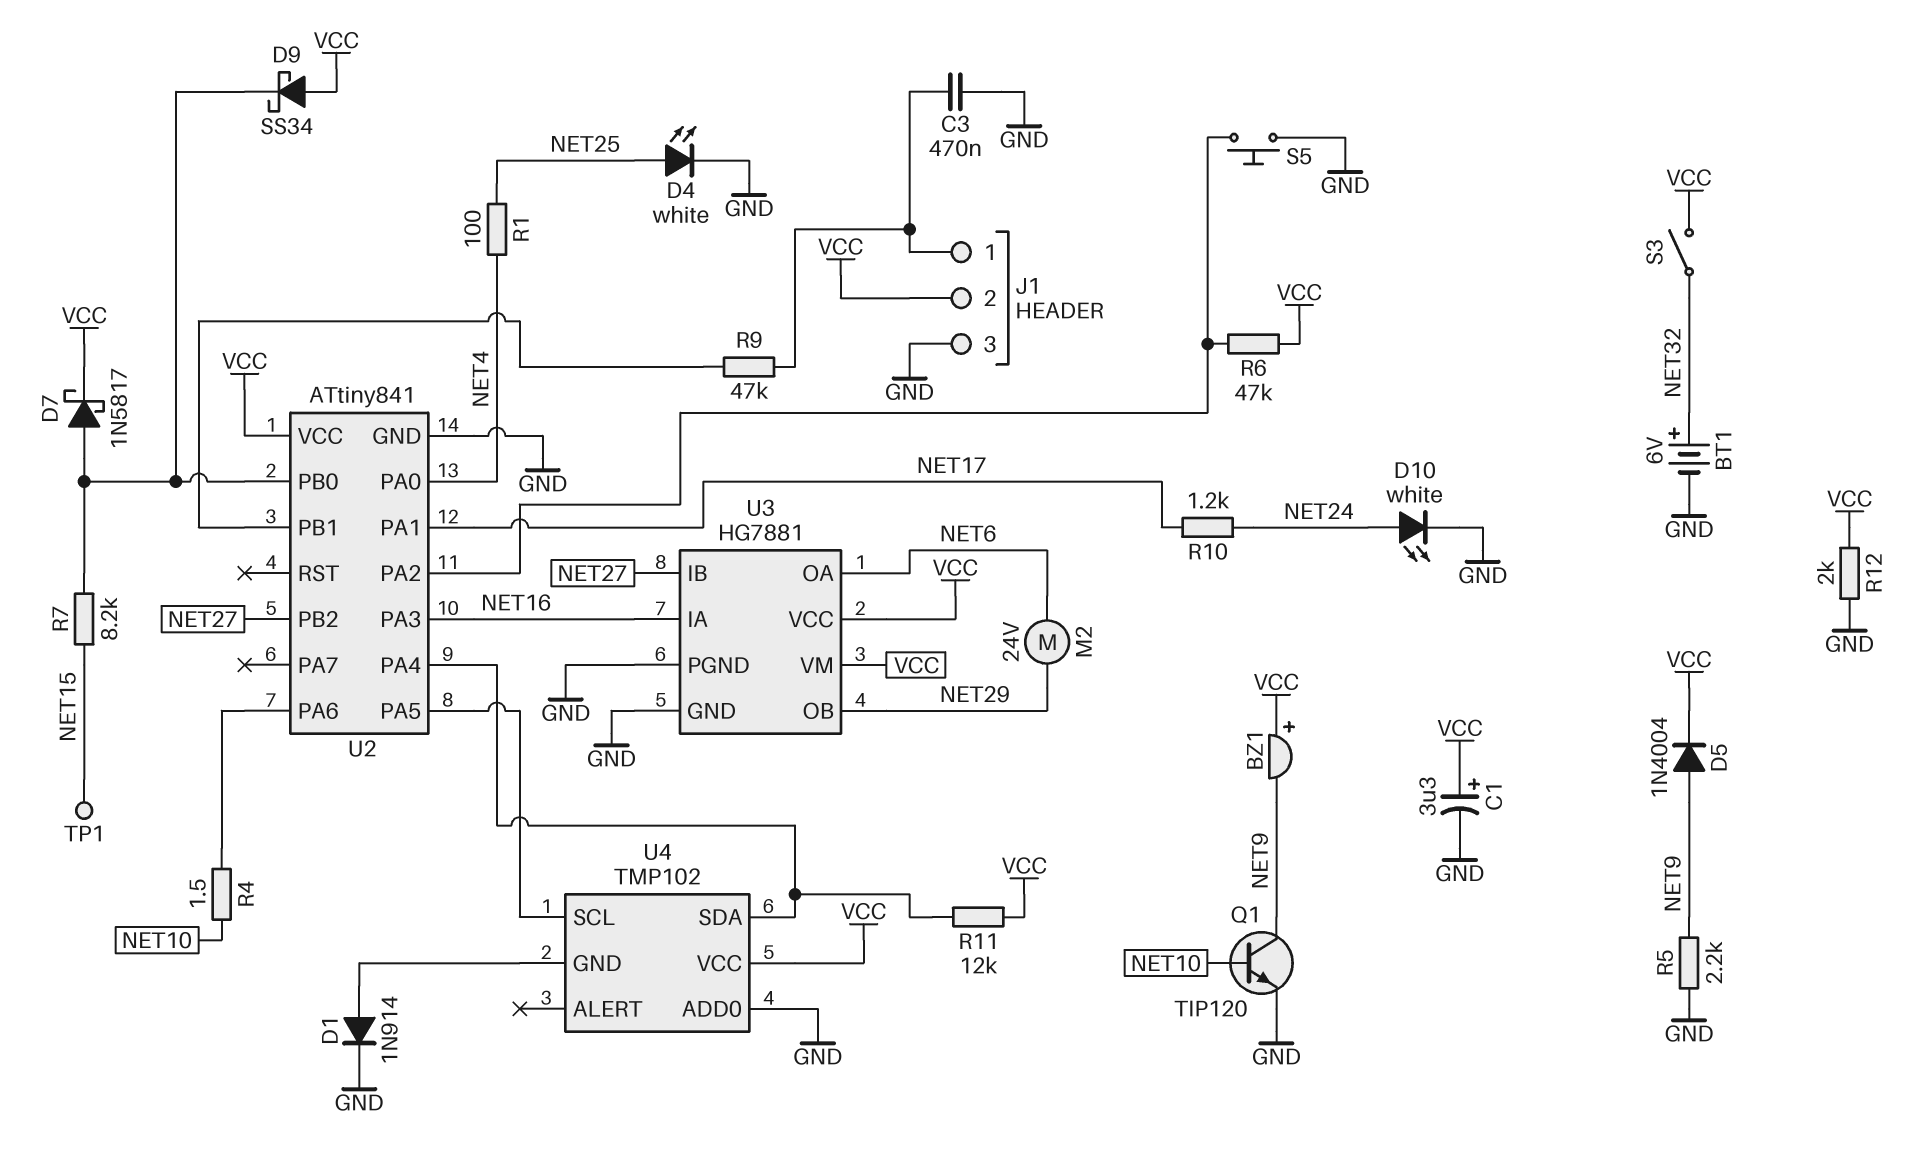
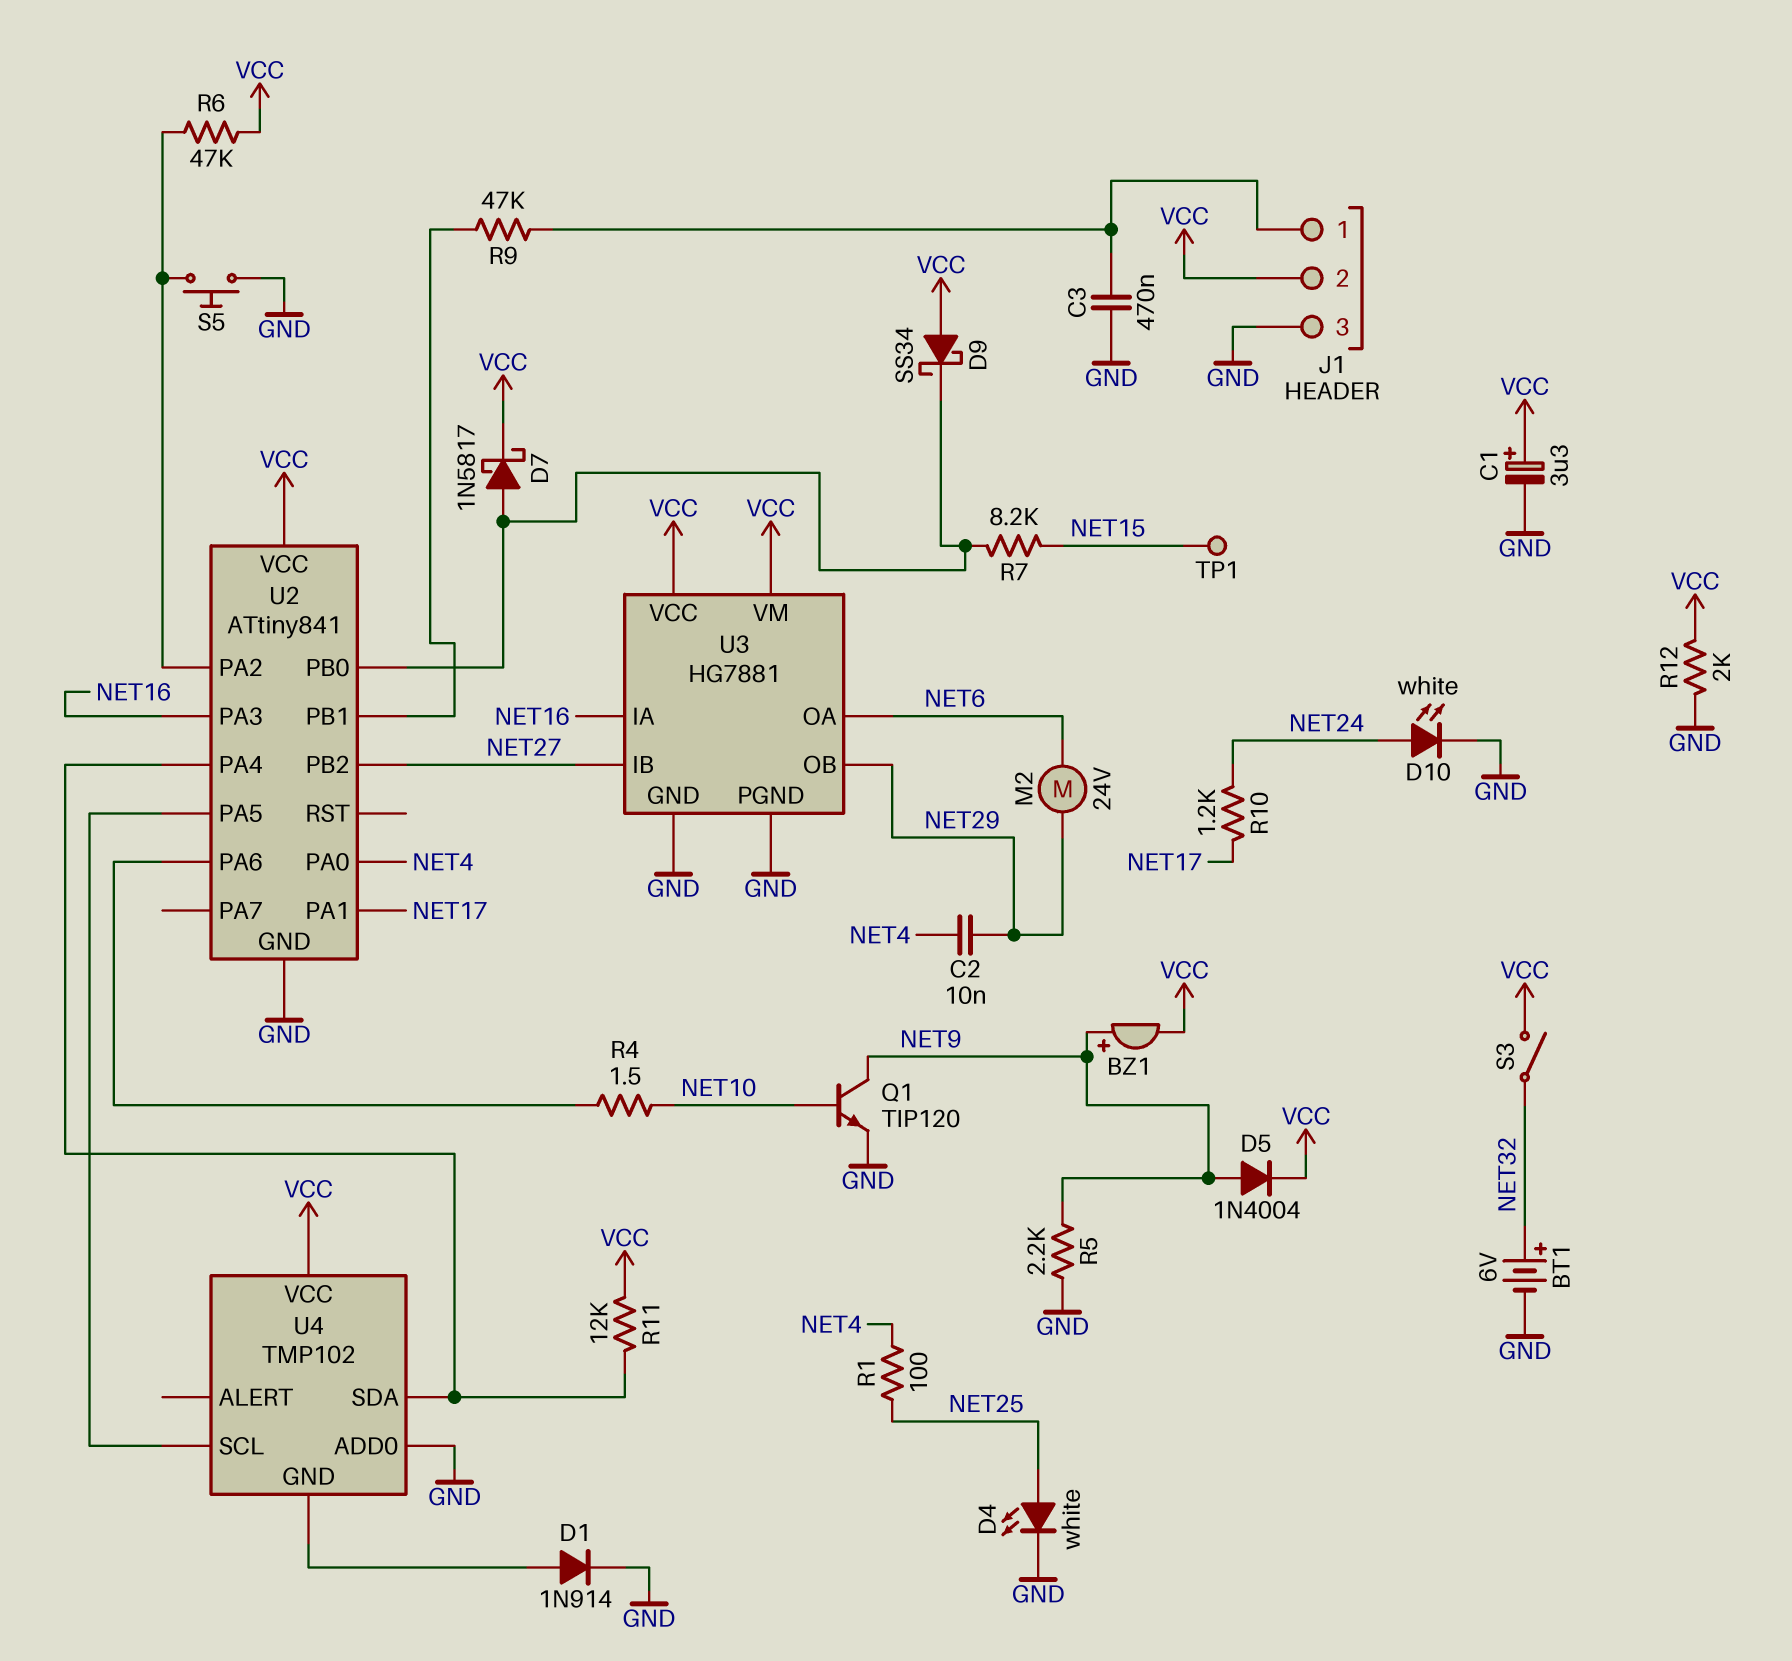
BZ1: buzzer (plus VCC, minus NET9) -> buzzer (plus NET9, minus VCC)
C2: none -> 10nF (NET4, NET29)

